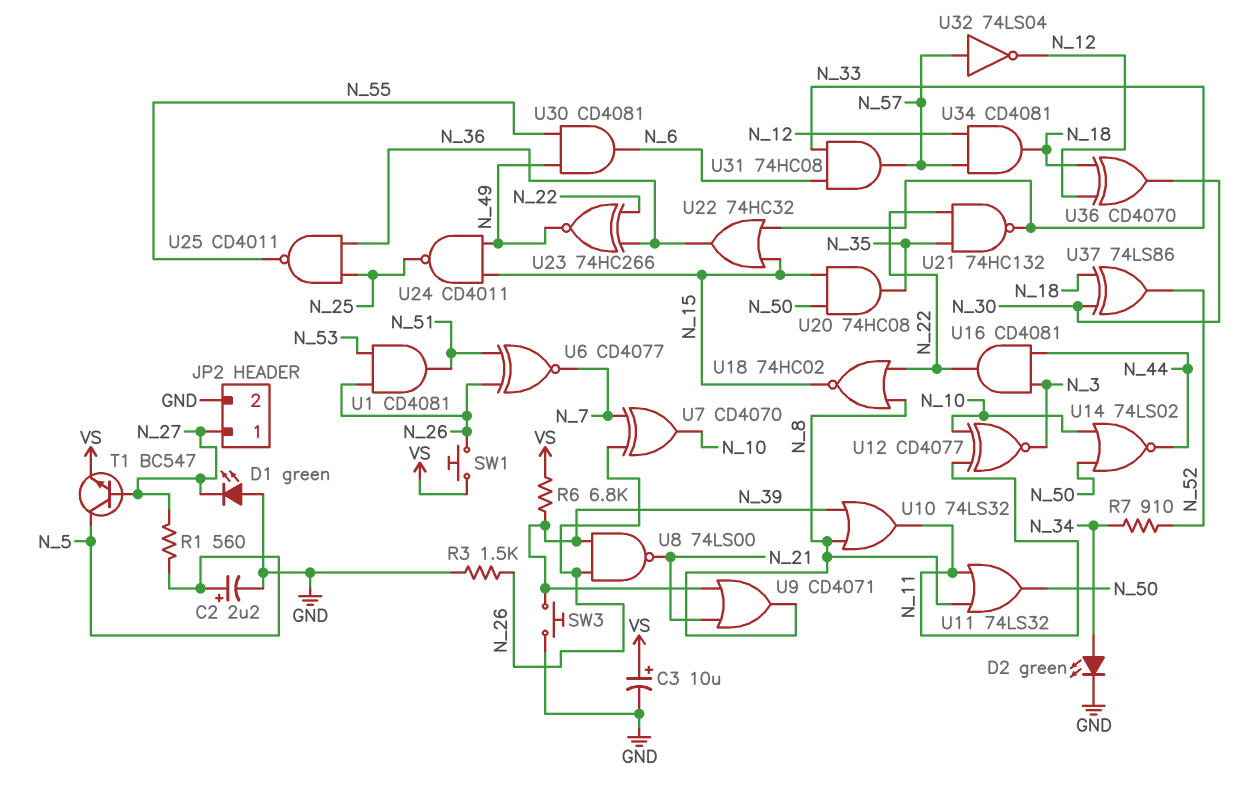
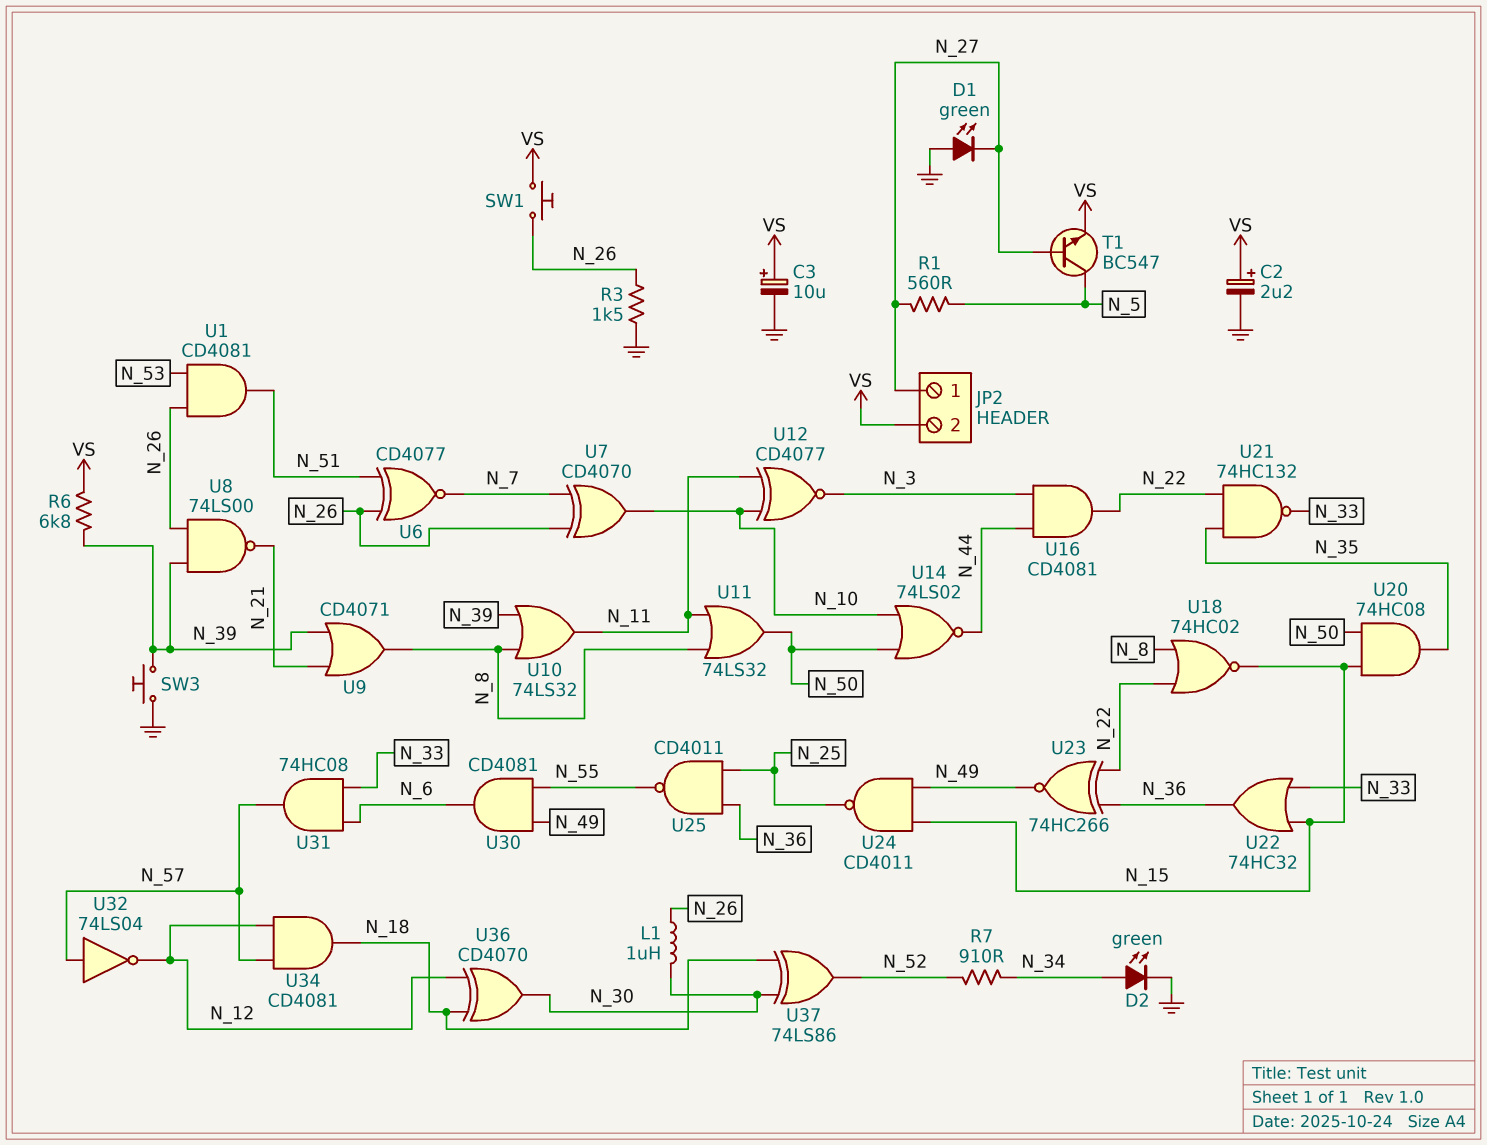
C2: 2.2uF (plus N_5, minus GND) -> 2.2uF (plus VS, minus GND)
JP2 pin 2: GND -> VS
L1: none -> 1uH (N_26, N_30)

